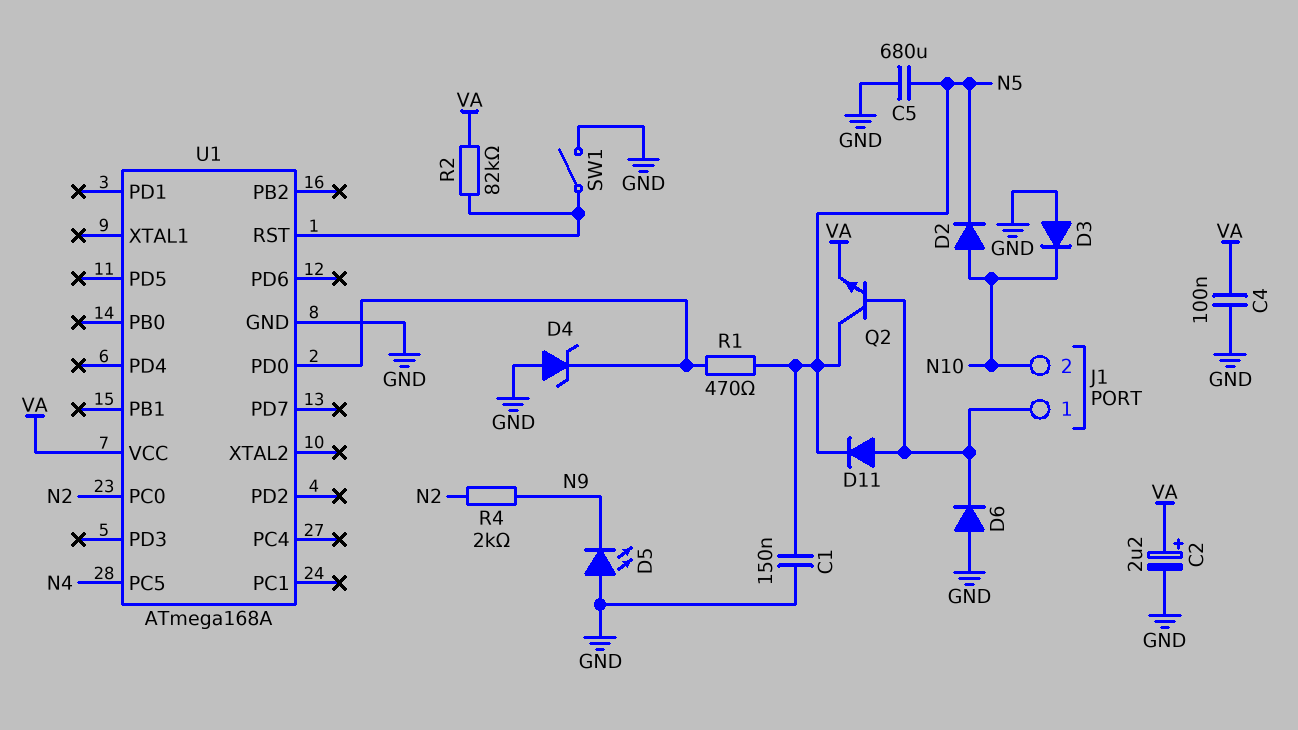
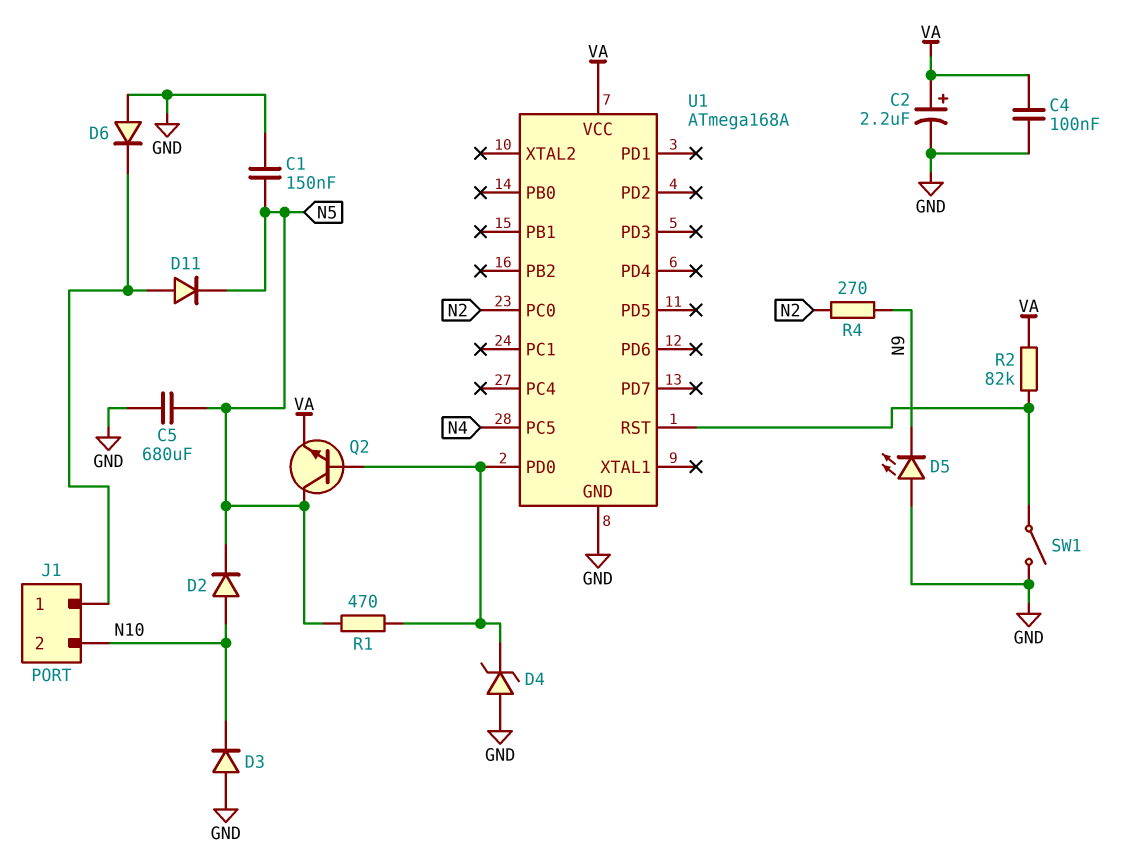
Q2: NPN (B J1/1, C N5, E VA) -> NPN (B U1/PD0, C N5, E VA)
R4: 2k (N2, N9) -> 270 (N2, N9)

